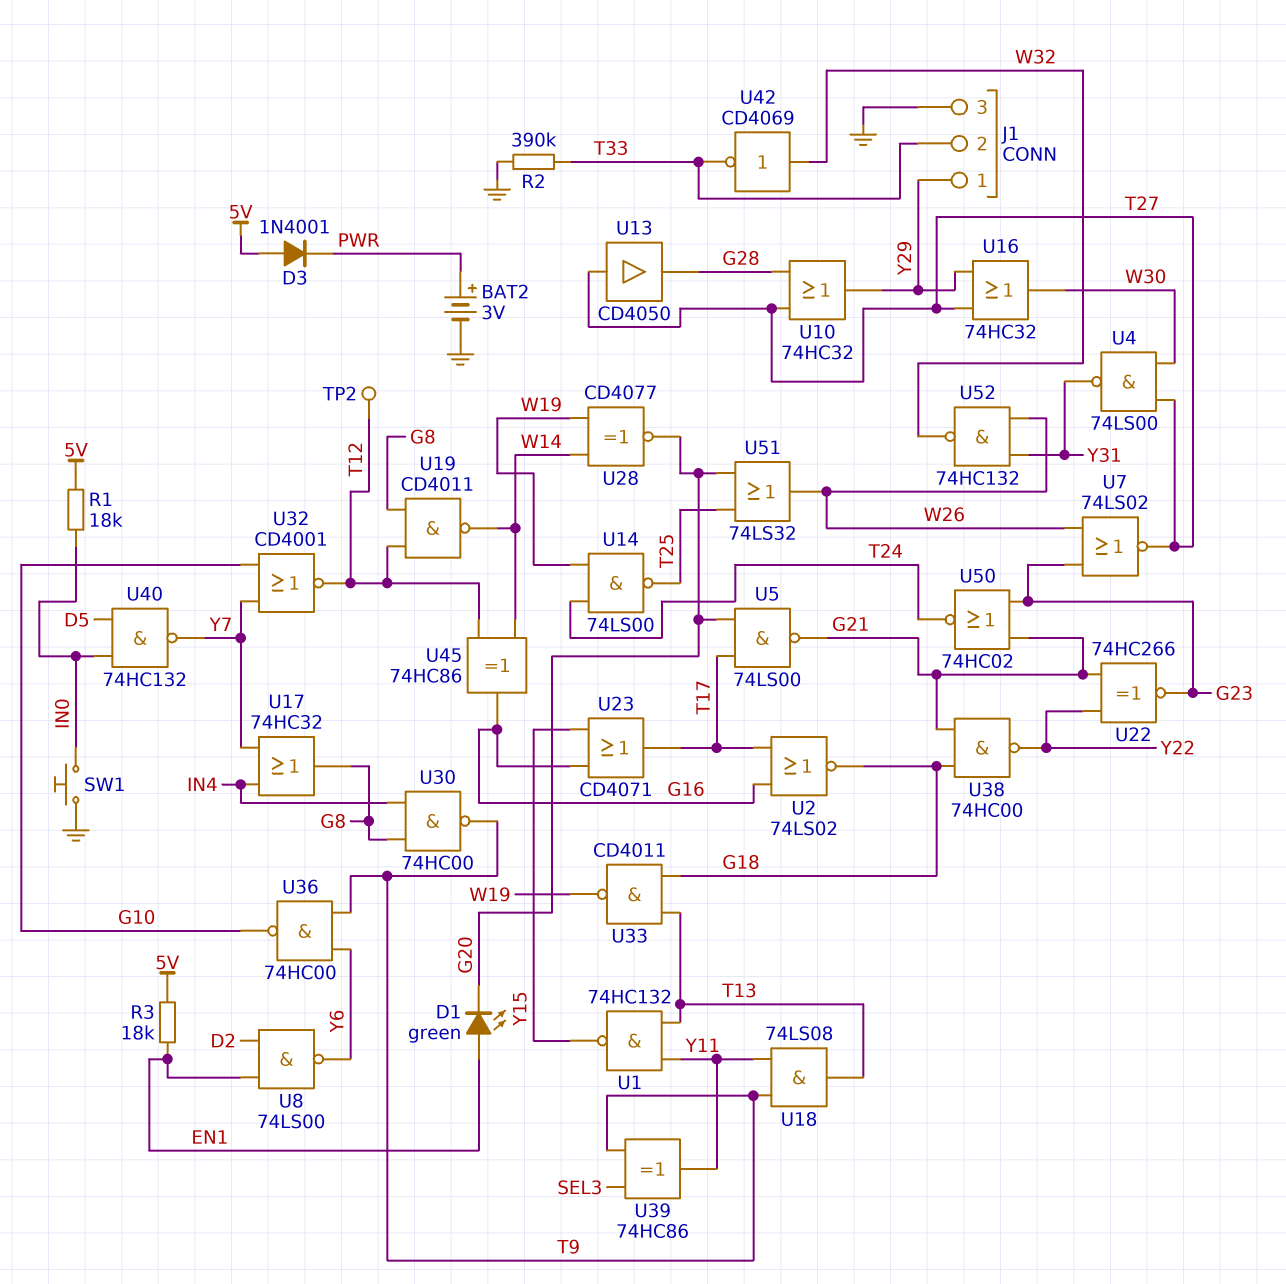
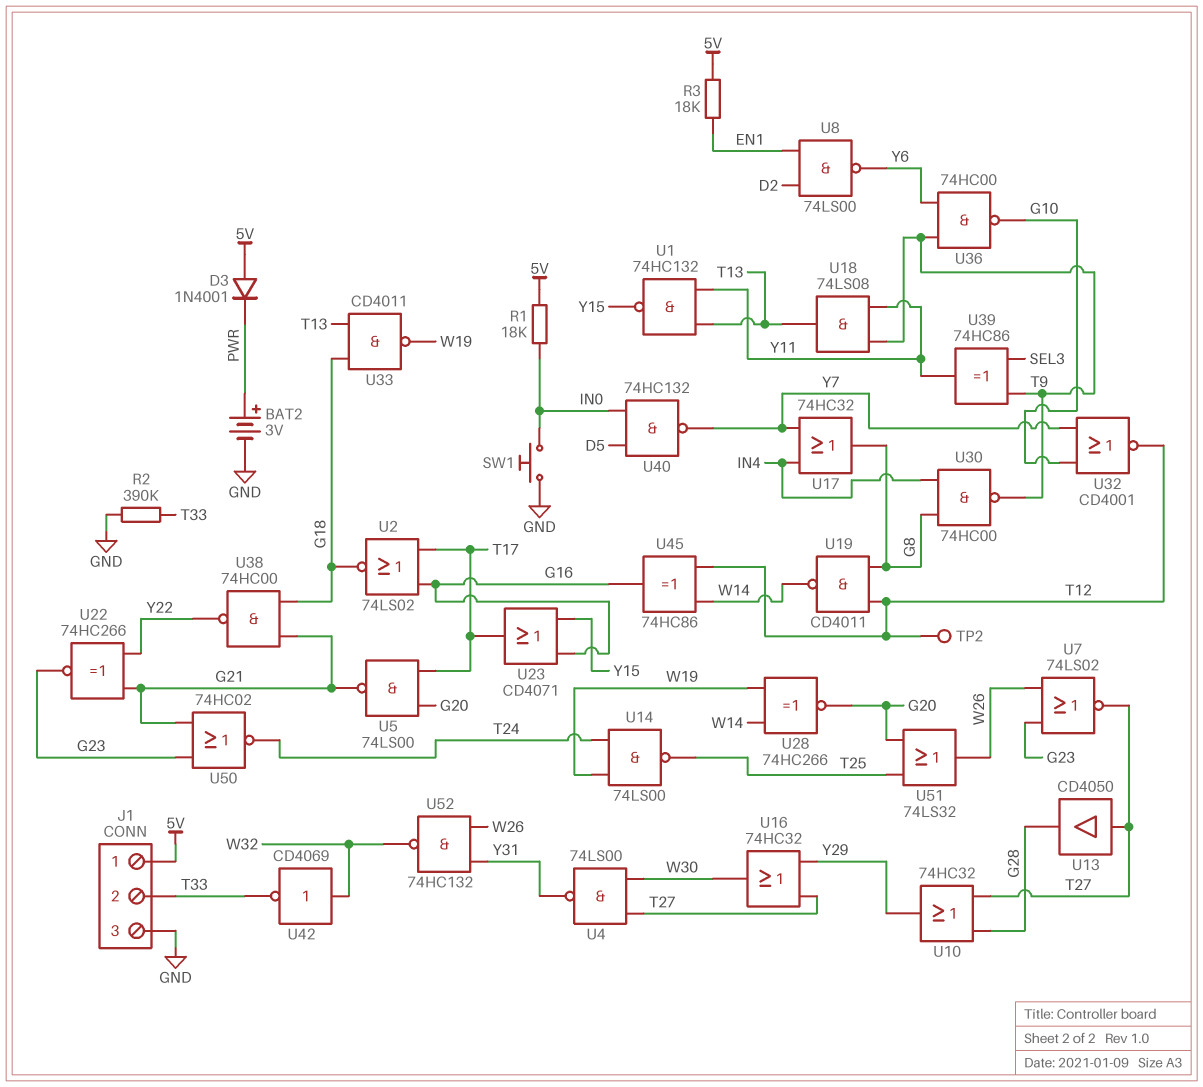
D1: LED green (A EN1, K G20) -> none
J1 pin 1: Y29 -> 5V
U28: XNOR CD4077 (in W14, in W19, out G20) -> XNOR 74HC266 (in W14, in W19, out G20)

